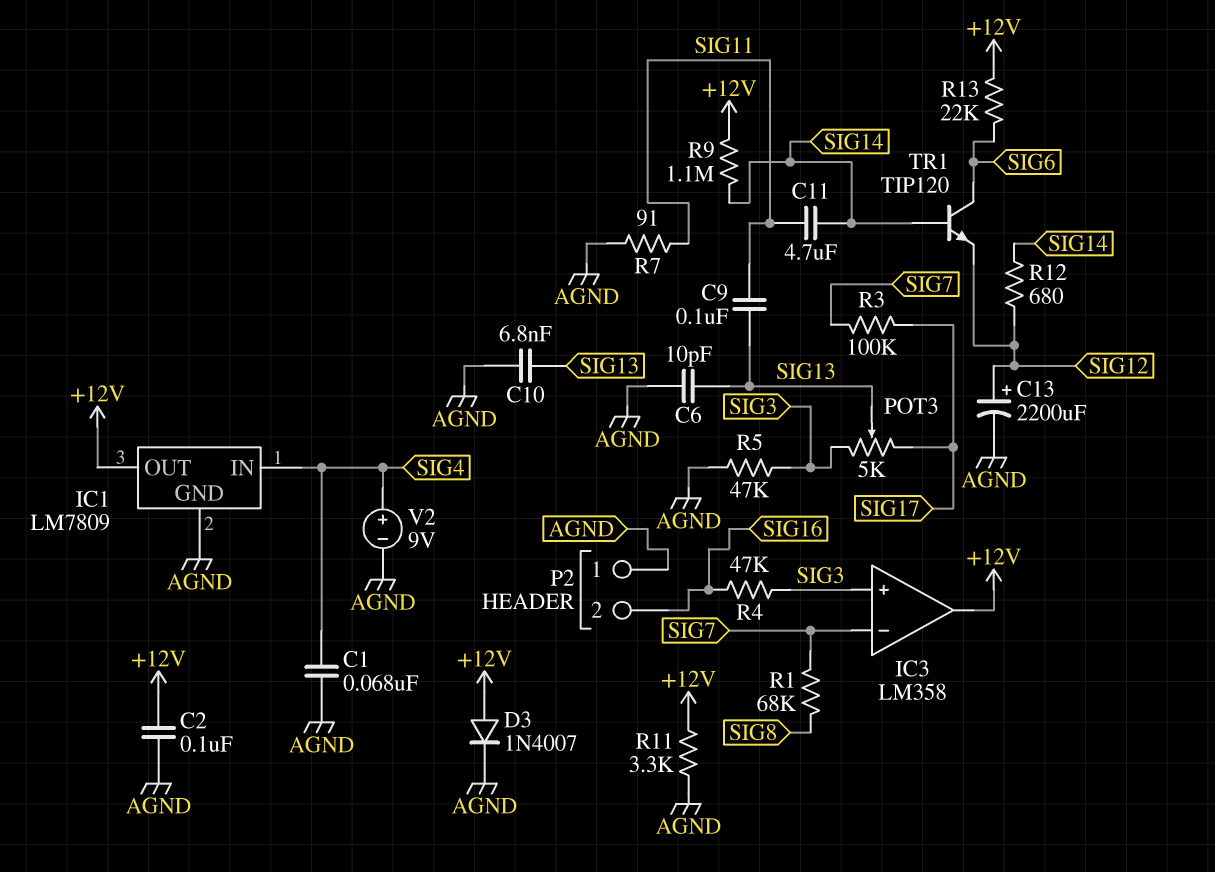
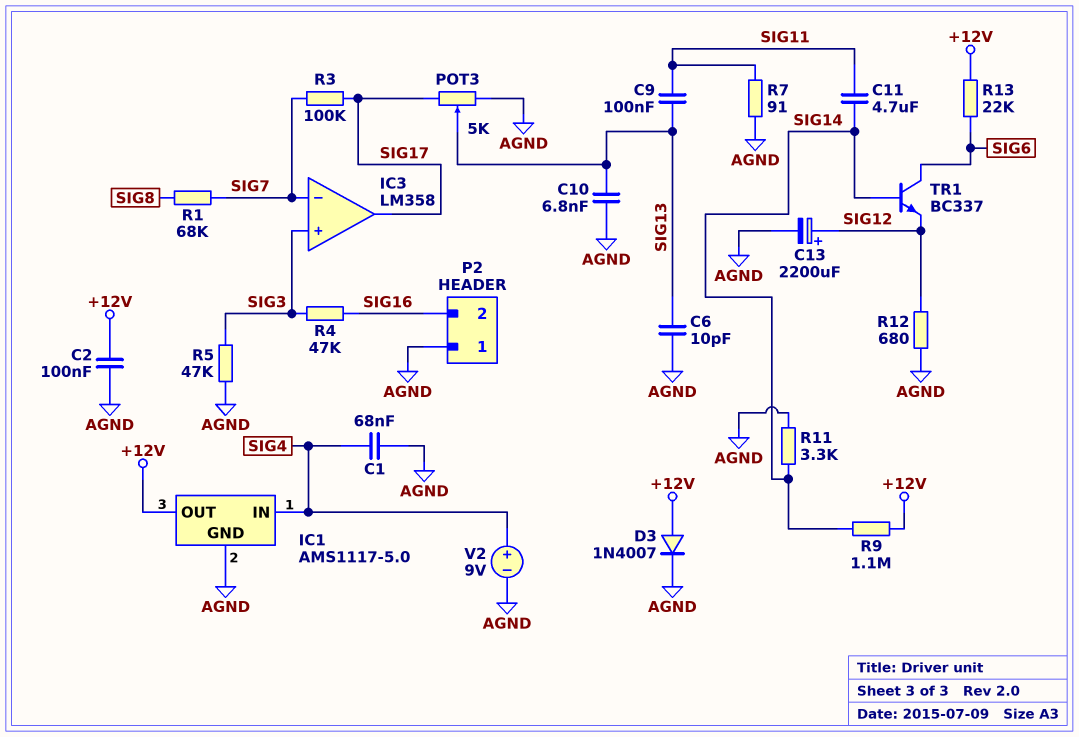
IC1: LM7809 -> AMS1117-5.0
IC3 pin out: +12V -> SIG17
POT3: 5k (SIG3, SIG17, wiper SIG13) -> 5k (AGND, SIG17, wiper SIG13)
R11: 3.3k (+12V, AGND) -> 3.3k (AGND, SIG14)
R12: 680 (SIG12, SIG14) -> 680 (AGND, SIG12)
TR1: NPN TIP120 (B SIG14, C SIG6, E SIG12) -> NPN BC337 (B SIG14, C SIG6, E SIG12)

